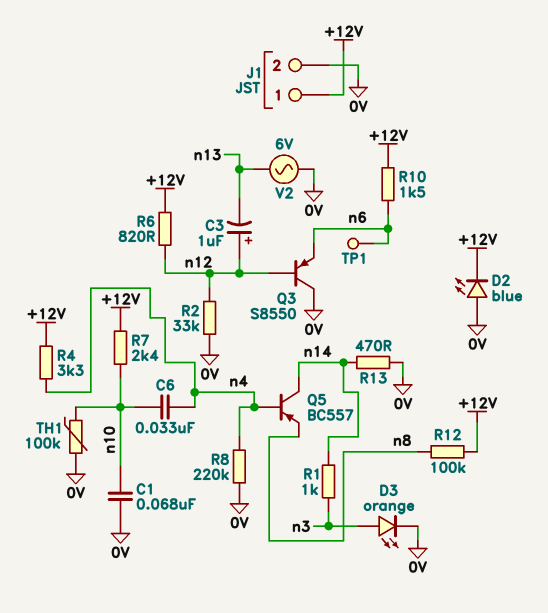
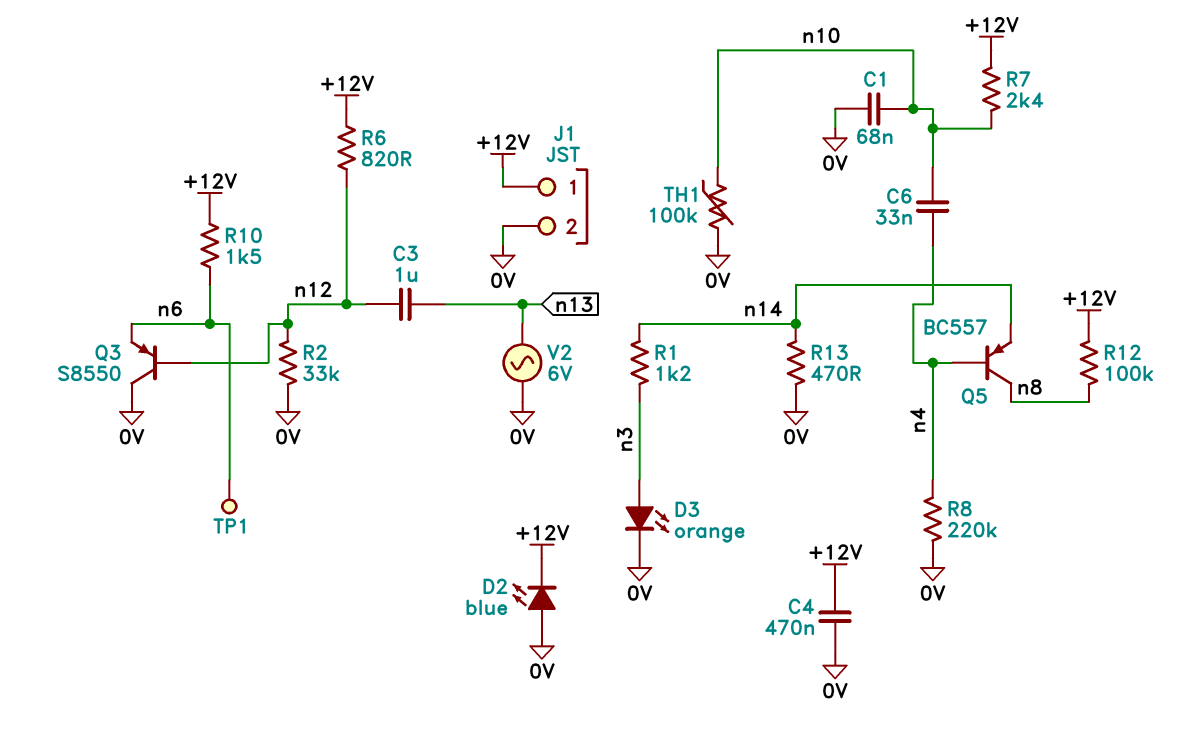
C3: 1uF (plus n12, minus n13) -> 1uF (n12, n13)
C4: none -> 470nF (+12V, 0V)
Q5: PNP BC557 (B n4, C n14, E n8) -> PNP BC557 (B n4, C n8, E n14)
R1: 1k (n3, n14) -> 1.2k (n3, n14)
R4: 3.3k (+12V, n4) -> none

